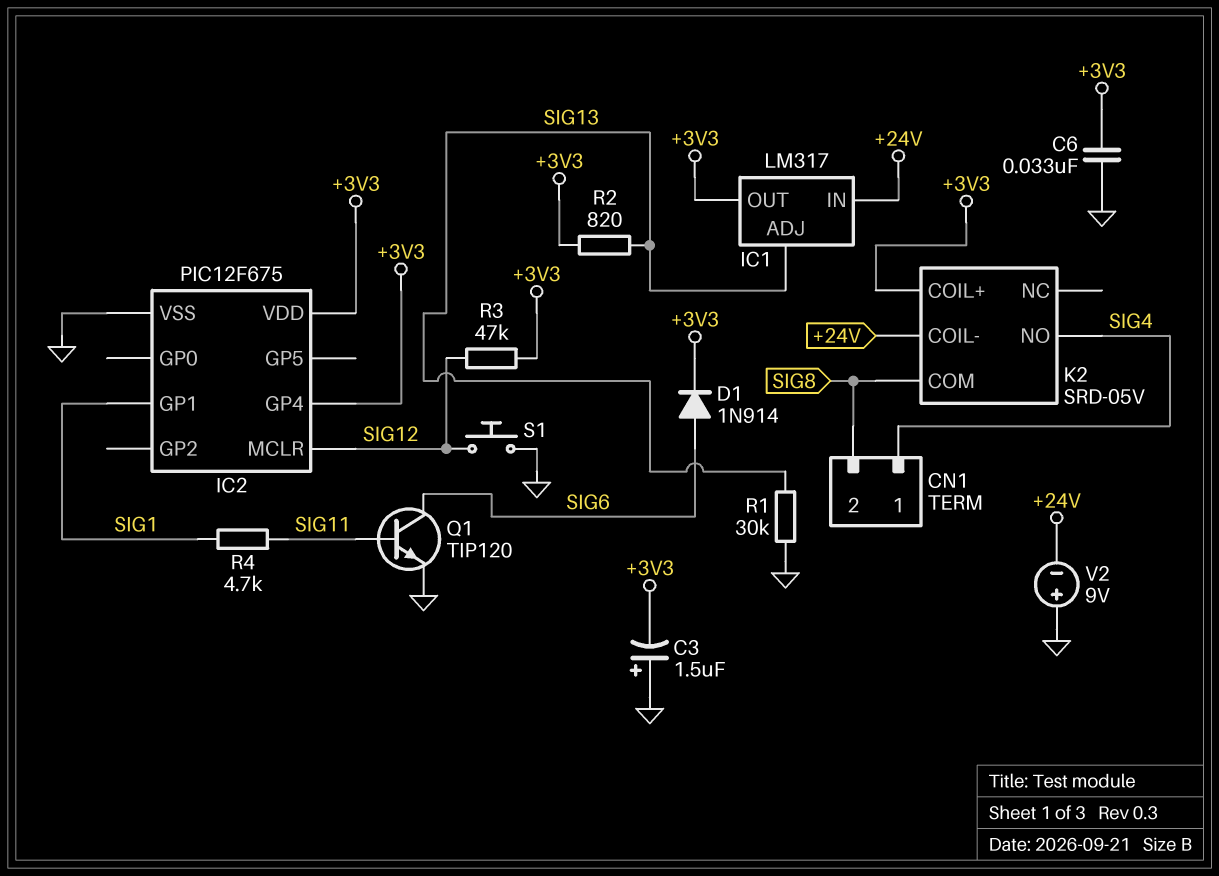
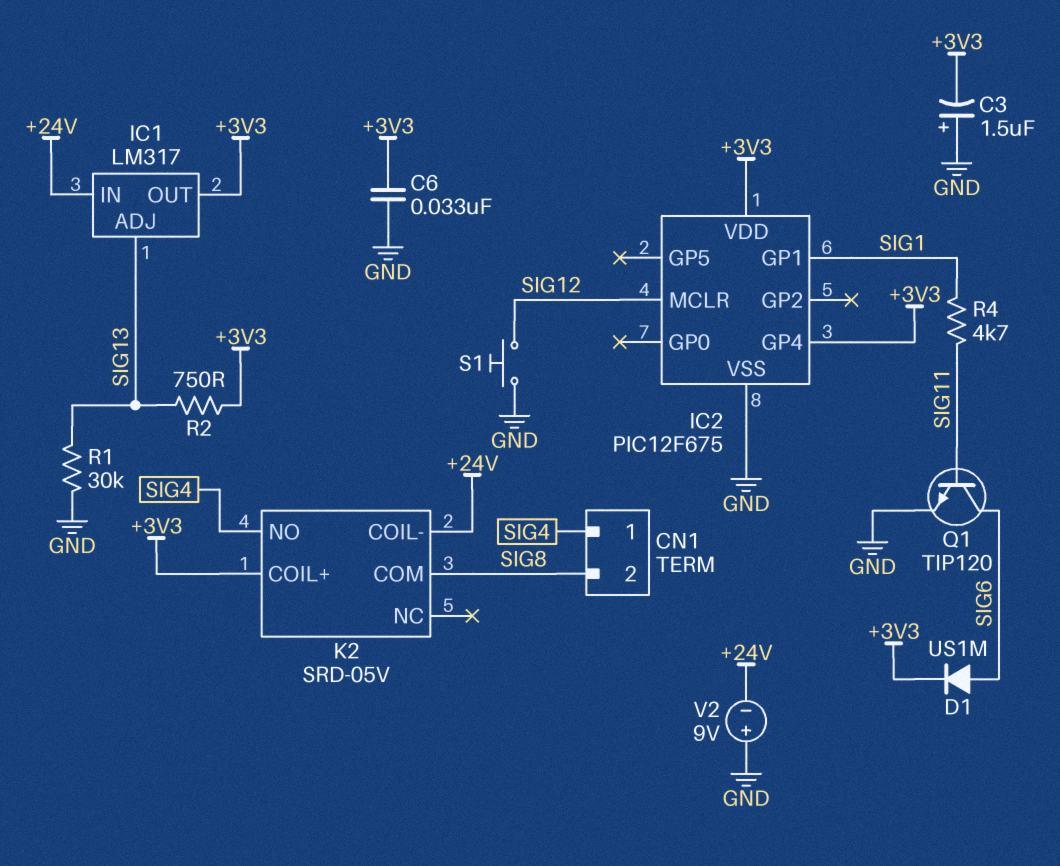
D1: diode 1N914 (A SIG6, K +3V3) -> diode US1M (A SIG6, K +3V3)
R2: 820 (+3V3, SIG13) -> 750 (+3V3, SIG13)
R3: 47k (+3V3, SIG12) -> none

